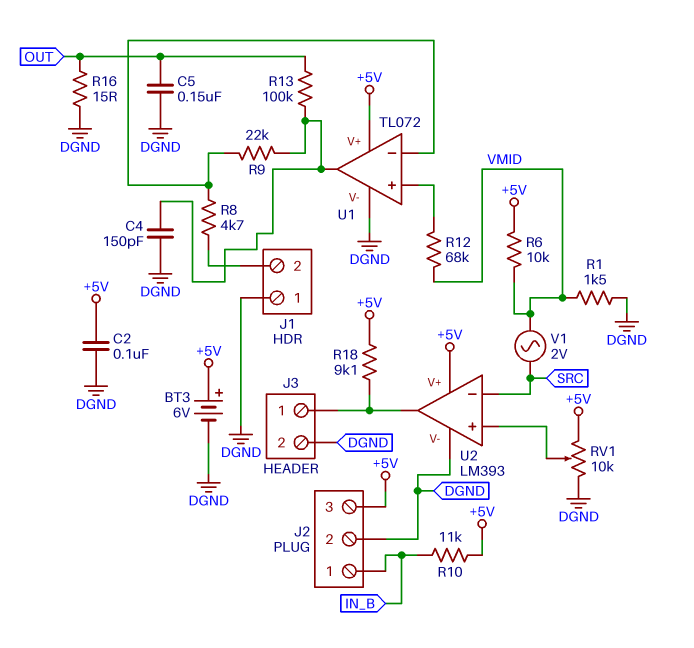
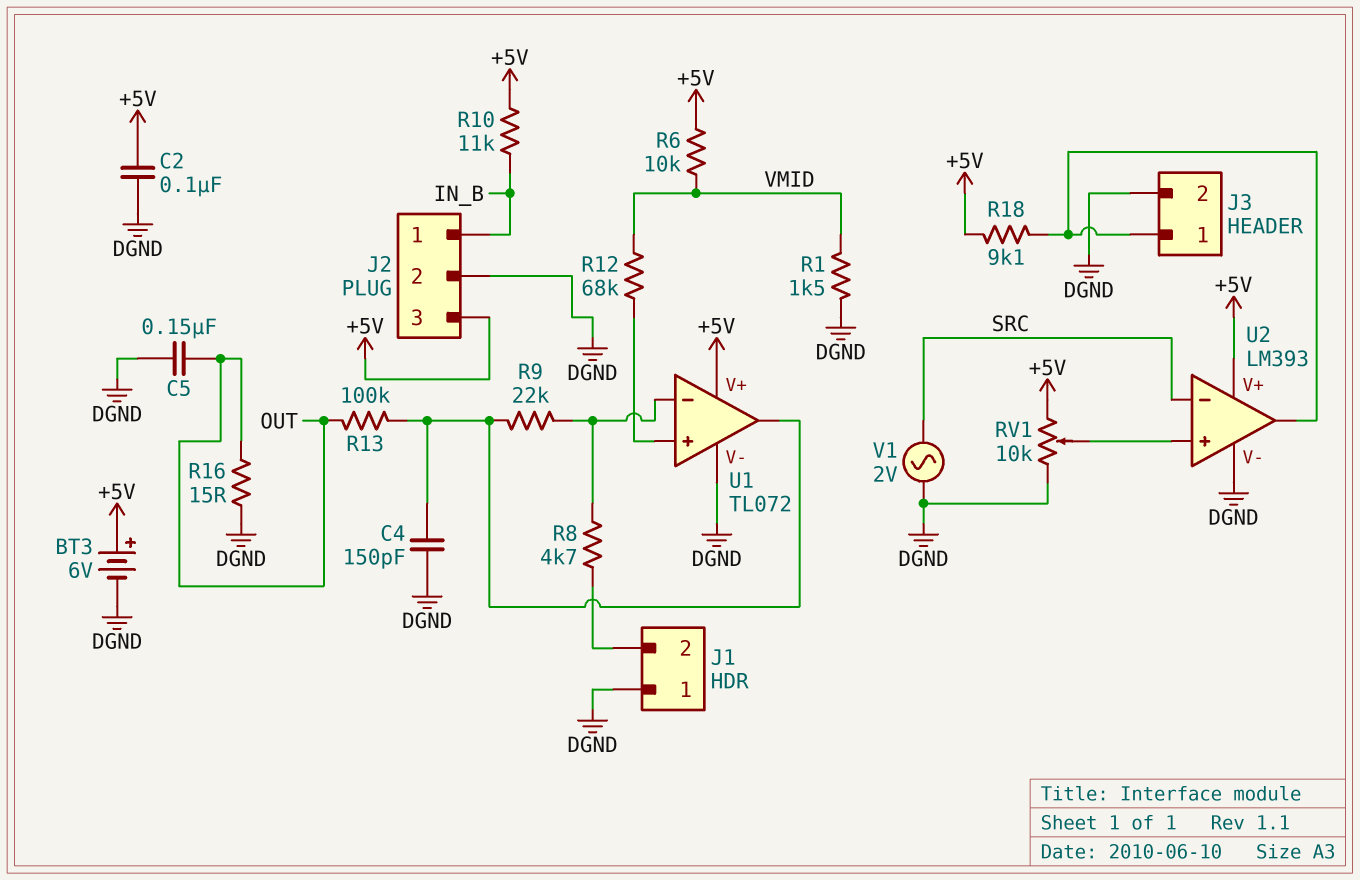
V1: AC 2V (SRC, VMID) -> AC 2V (DGND, SRC)

